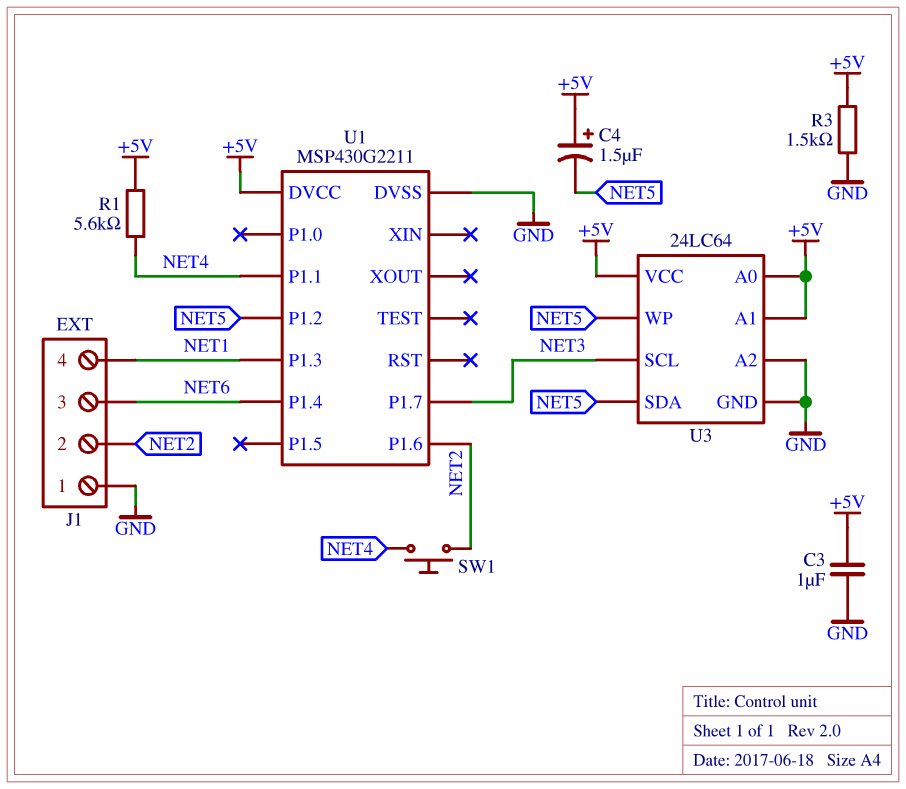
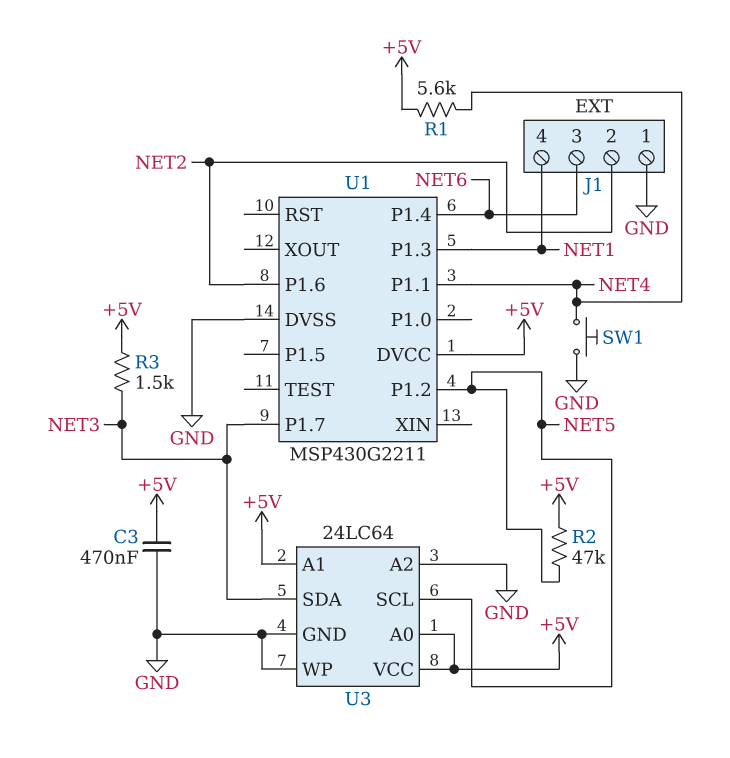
C3: 1uF (+5V, GND) -> 470nF (+5V, GND)
C4: 1.5uF (plus +5V, minus NET5) -> none
R2: none -> 47k (+5V, NET5)
R3: 1.5k (+5V, GND) -> 1.5k (+5V, NET3)
SW1: button (NET2, NET4) -> button (GND, NET4)
U3 pin SCL: NET3 -> NET5
U3 pin SDA: NET5 -> NET3
U3 pin WP: NET5 -> GND

